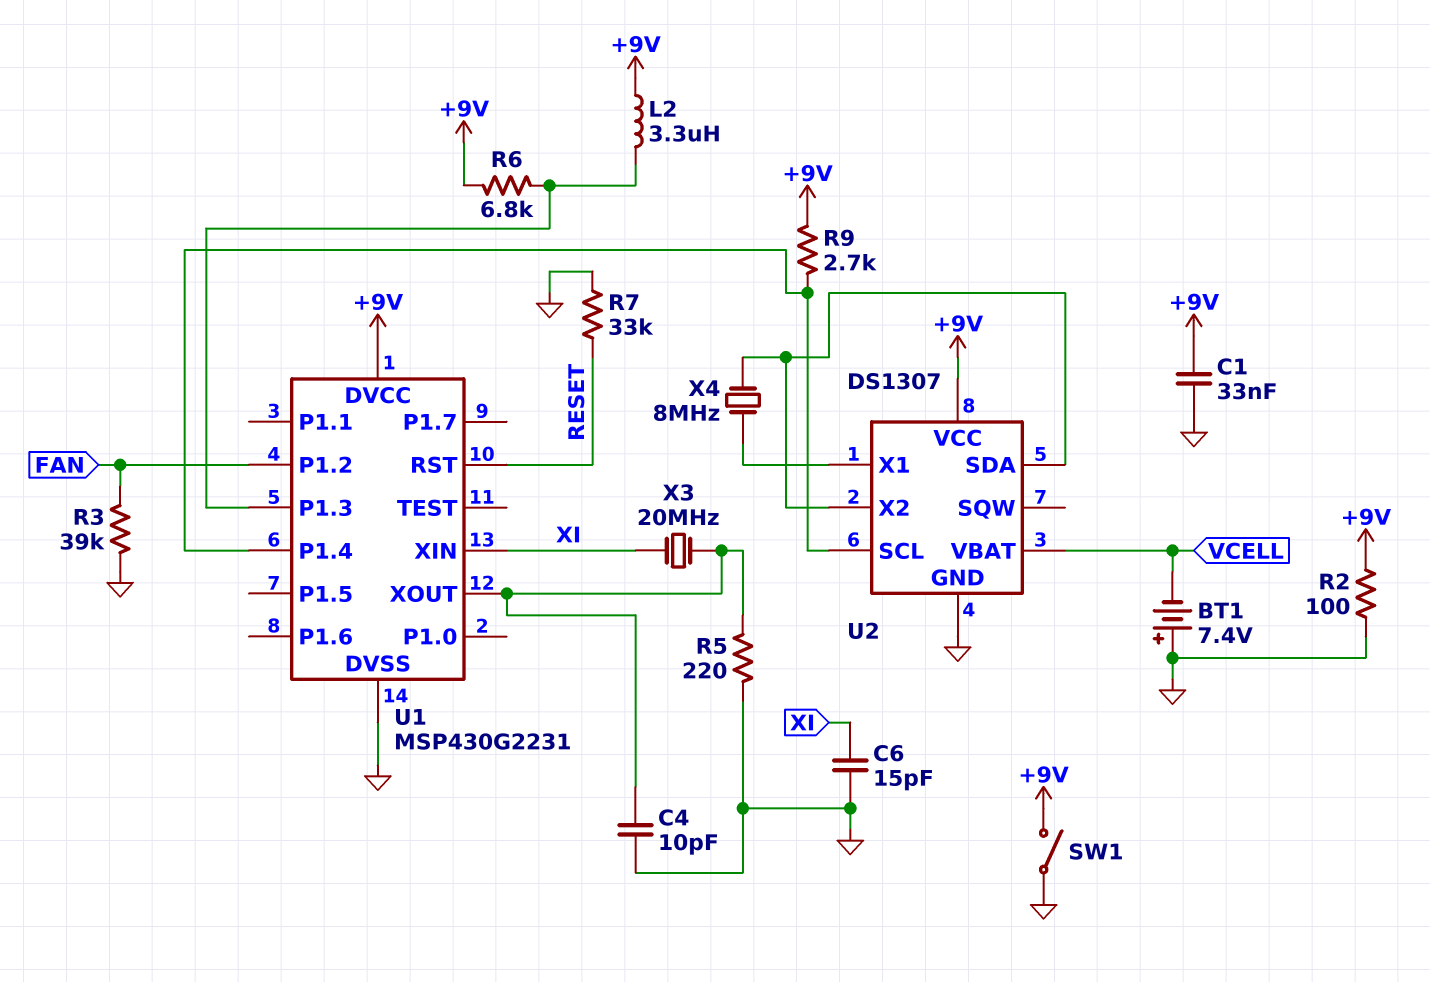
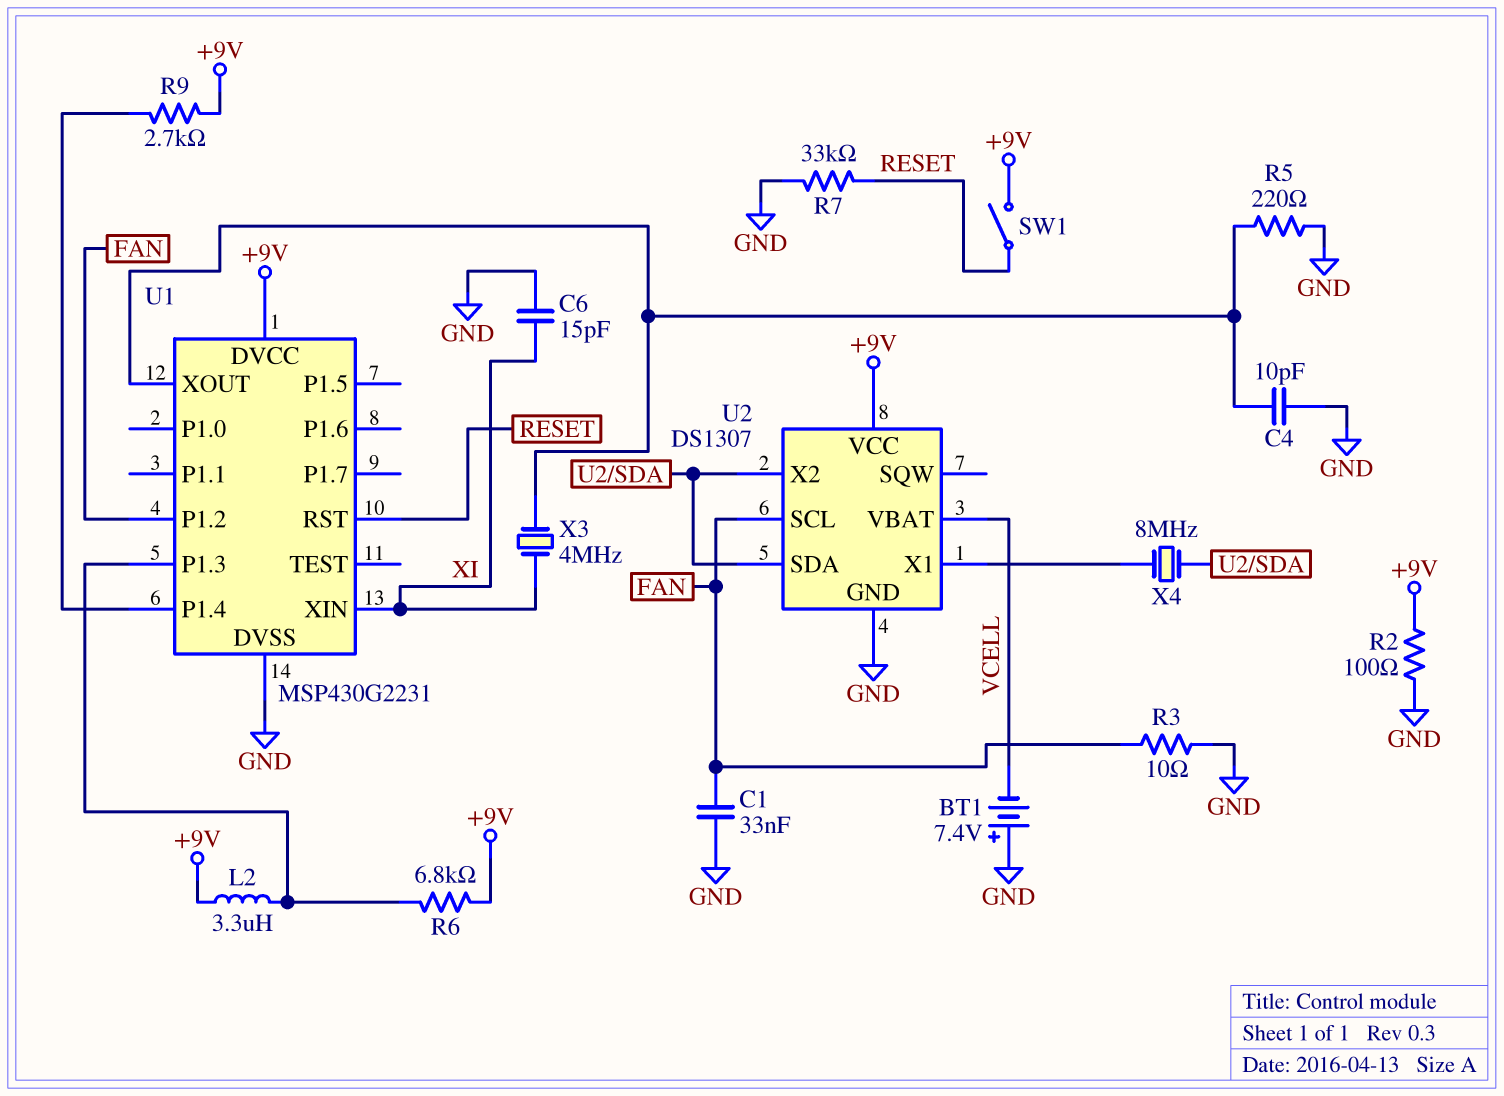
C1: 33nF (+9V, GND) -> 33nF (FAN, GND)
R3: 39k (FAN, GND) -> 10 (FAN, GND)
SW1: switch (+9V, GND) -> switch (+9V, RESET)
U2 pin SCL: U1/P1.4 -> FAN
X3: 20MHz (U1/XOUT, XI) -> 4MHz (U1/XOUT, XI)

